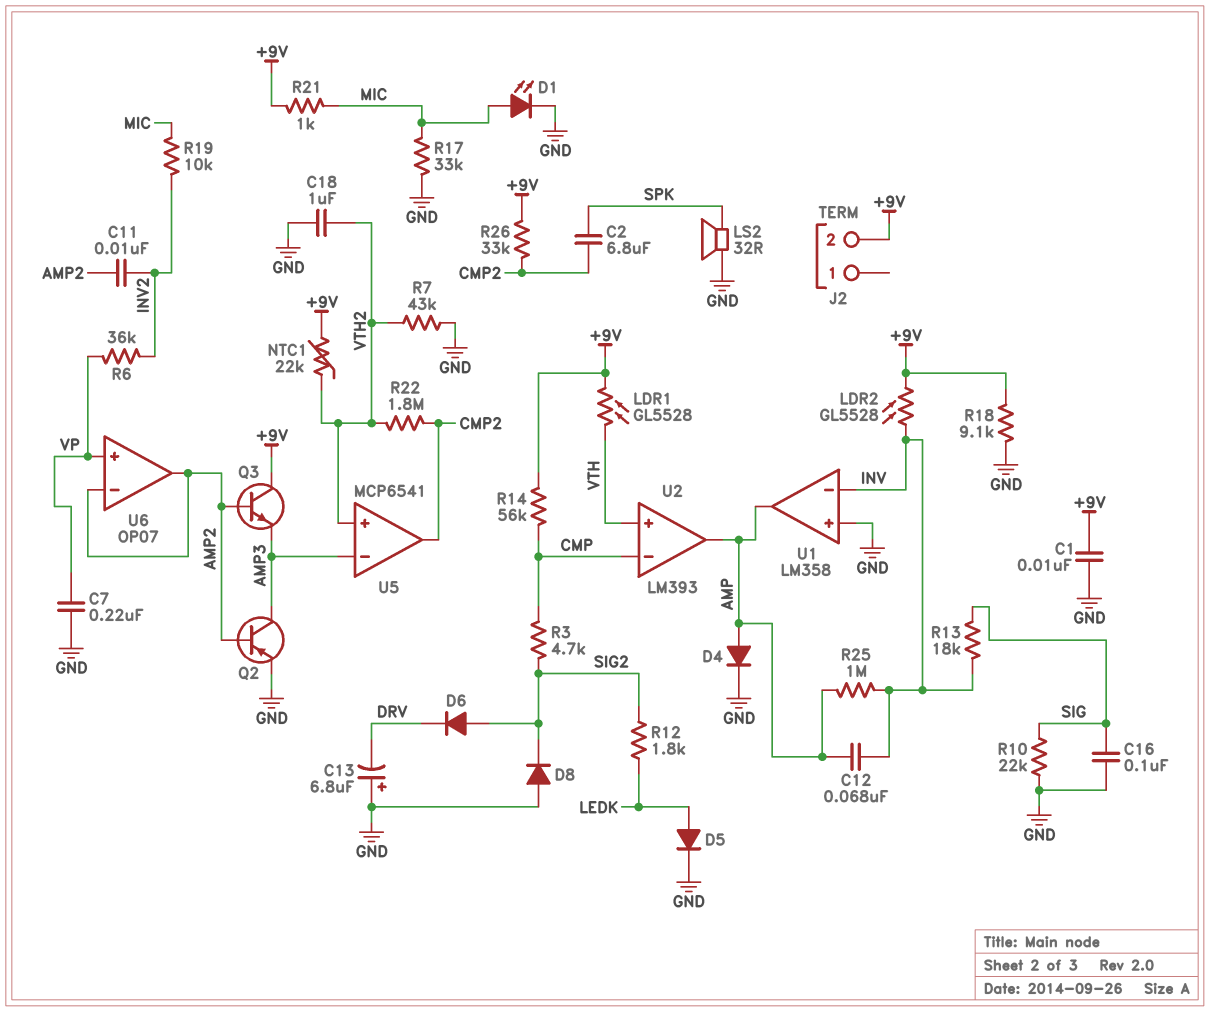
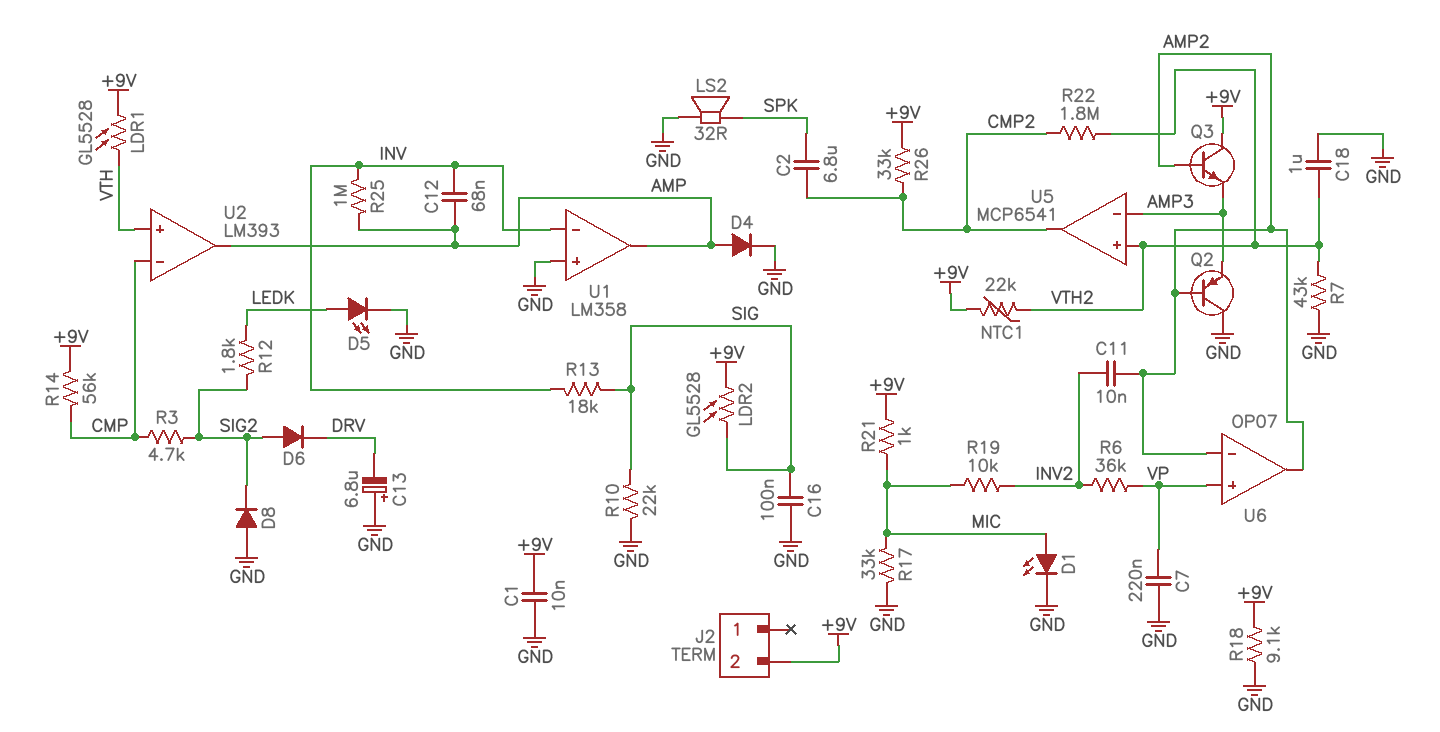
D5: diode (A LEDK, K GND) -> LED (A LEDK, K GND)
LDR2: GL5528 (+9V, INV) -> GL5528 (+9V, SIG)
Q2: PNP (B AMP2, C AMP3, E GND) -> PNP (B AMP2, C GND, E AMP3)

